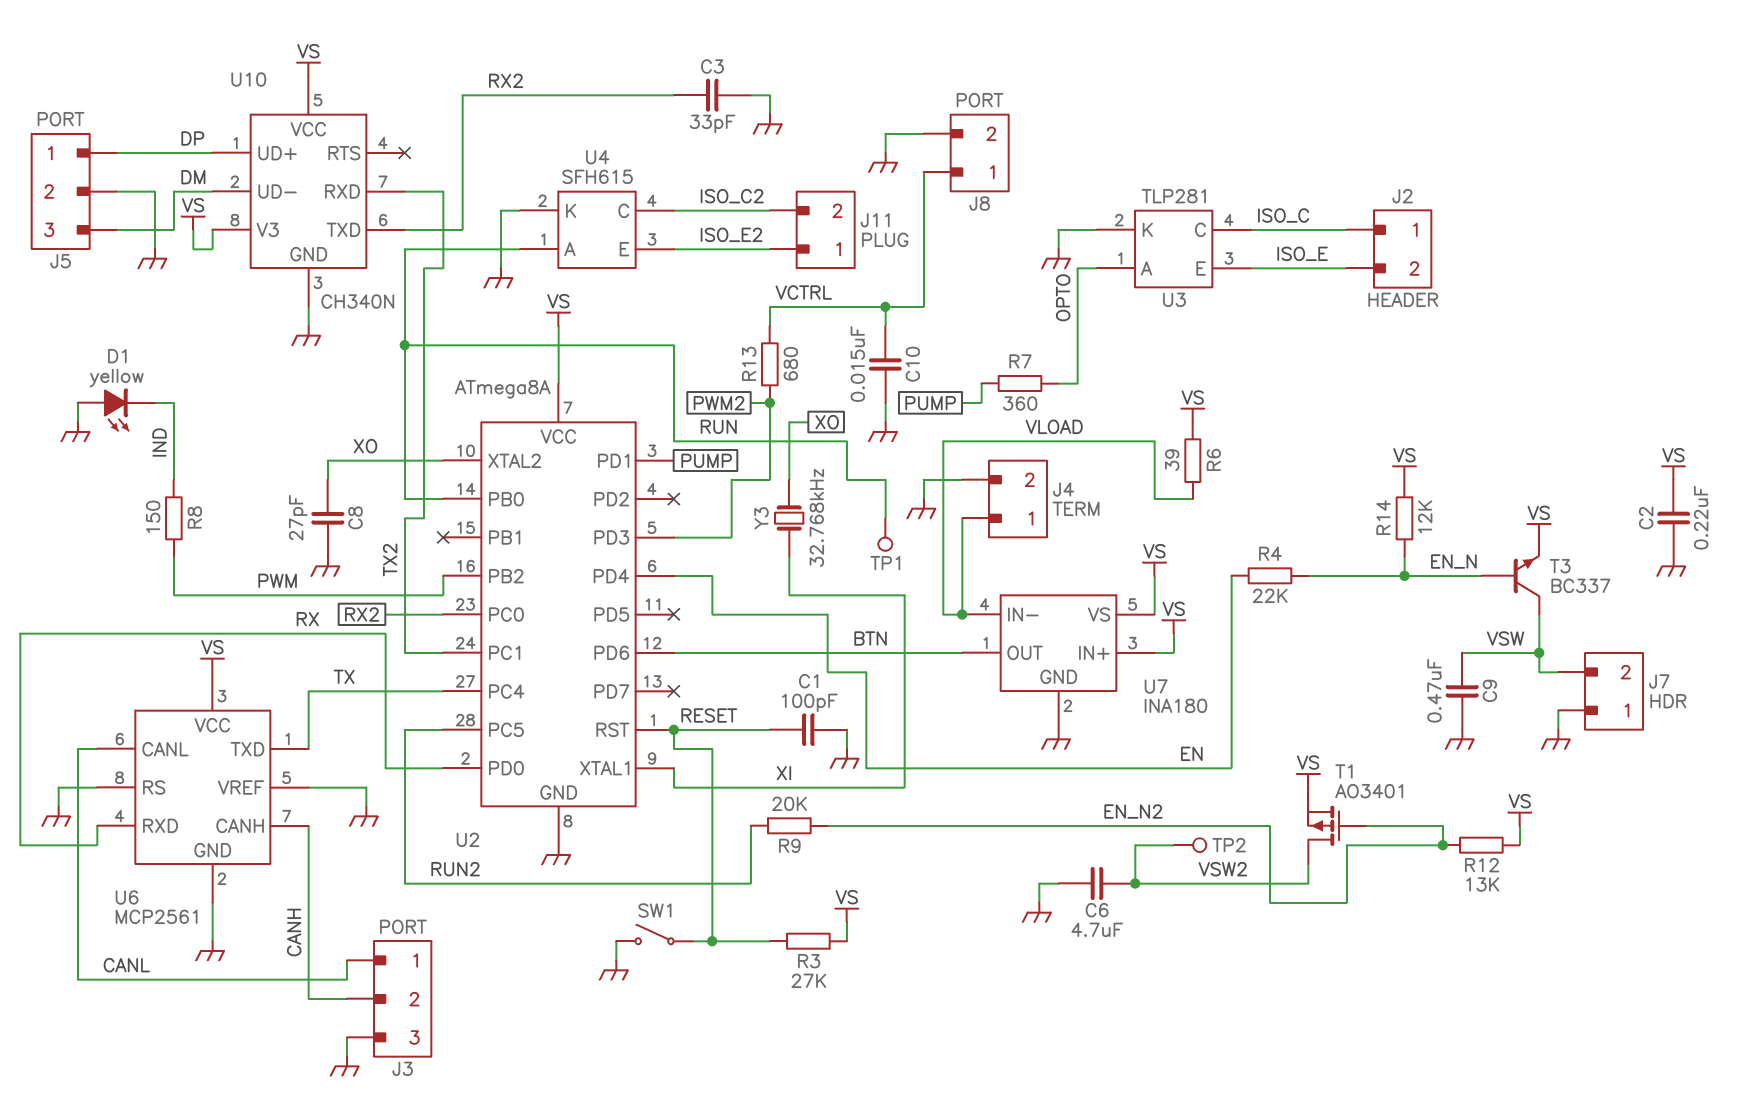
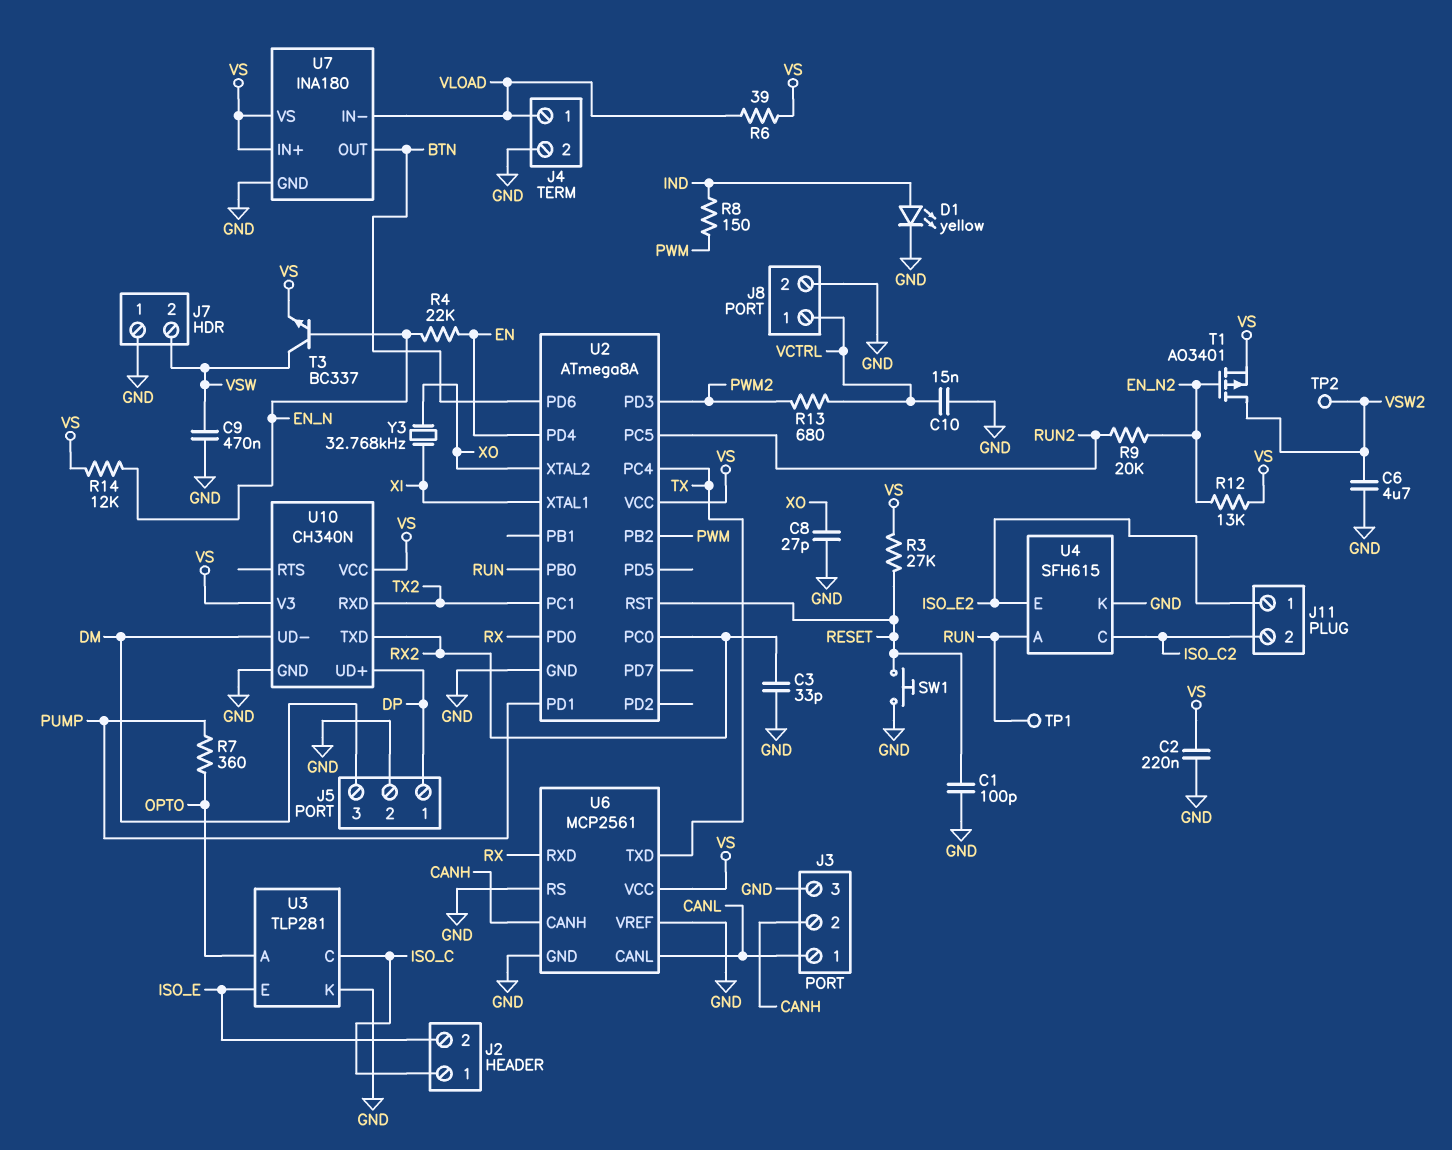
D1: LED yellow (A GND, K IND) -> LED yellow (A IND, K GND)
SW1: switch (GND, RESET) -> button (GND, RESET)

